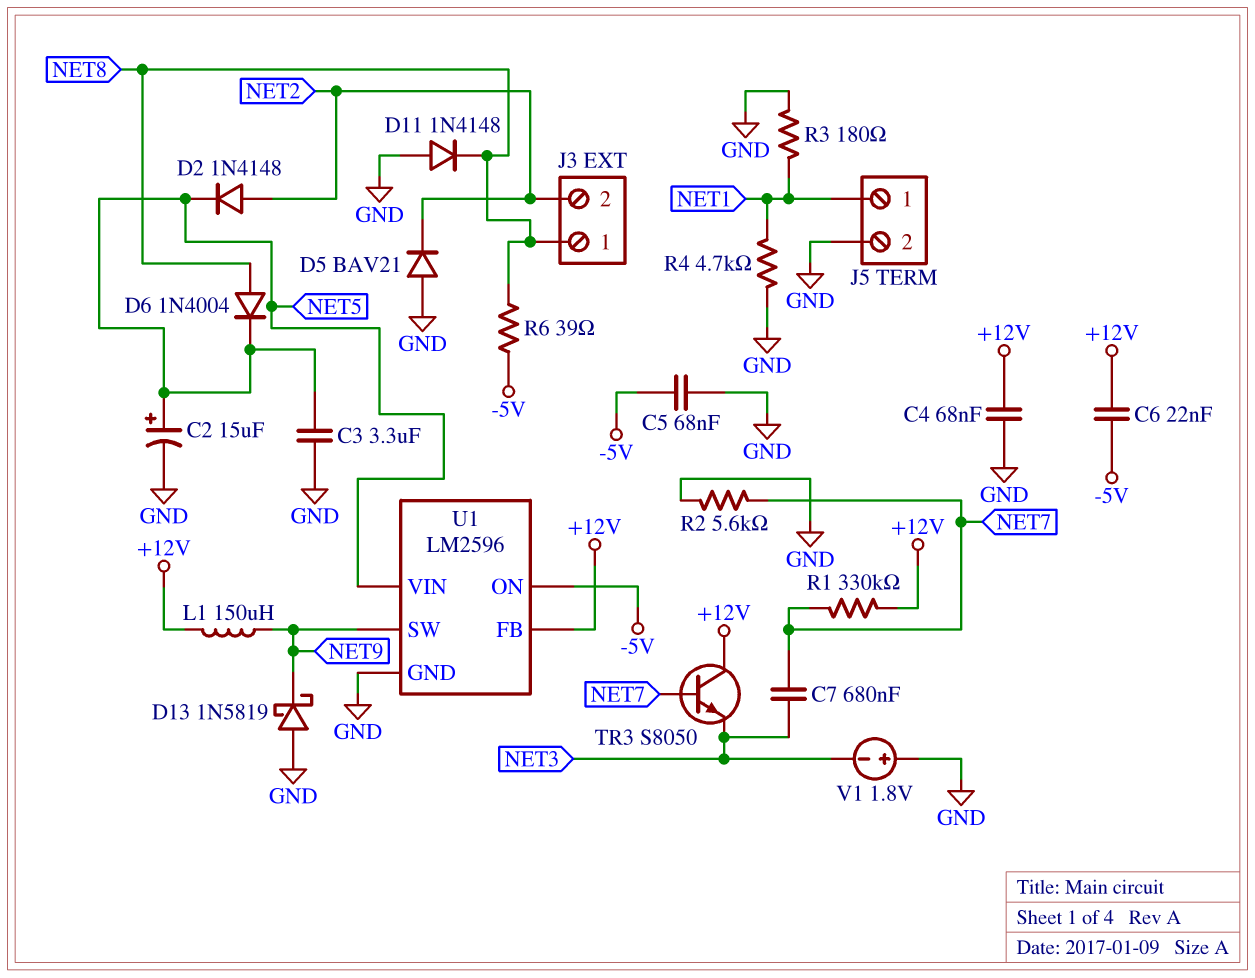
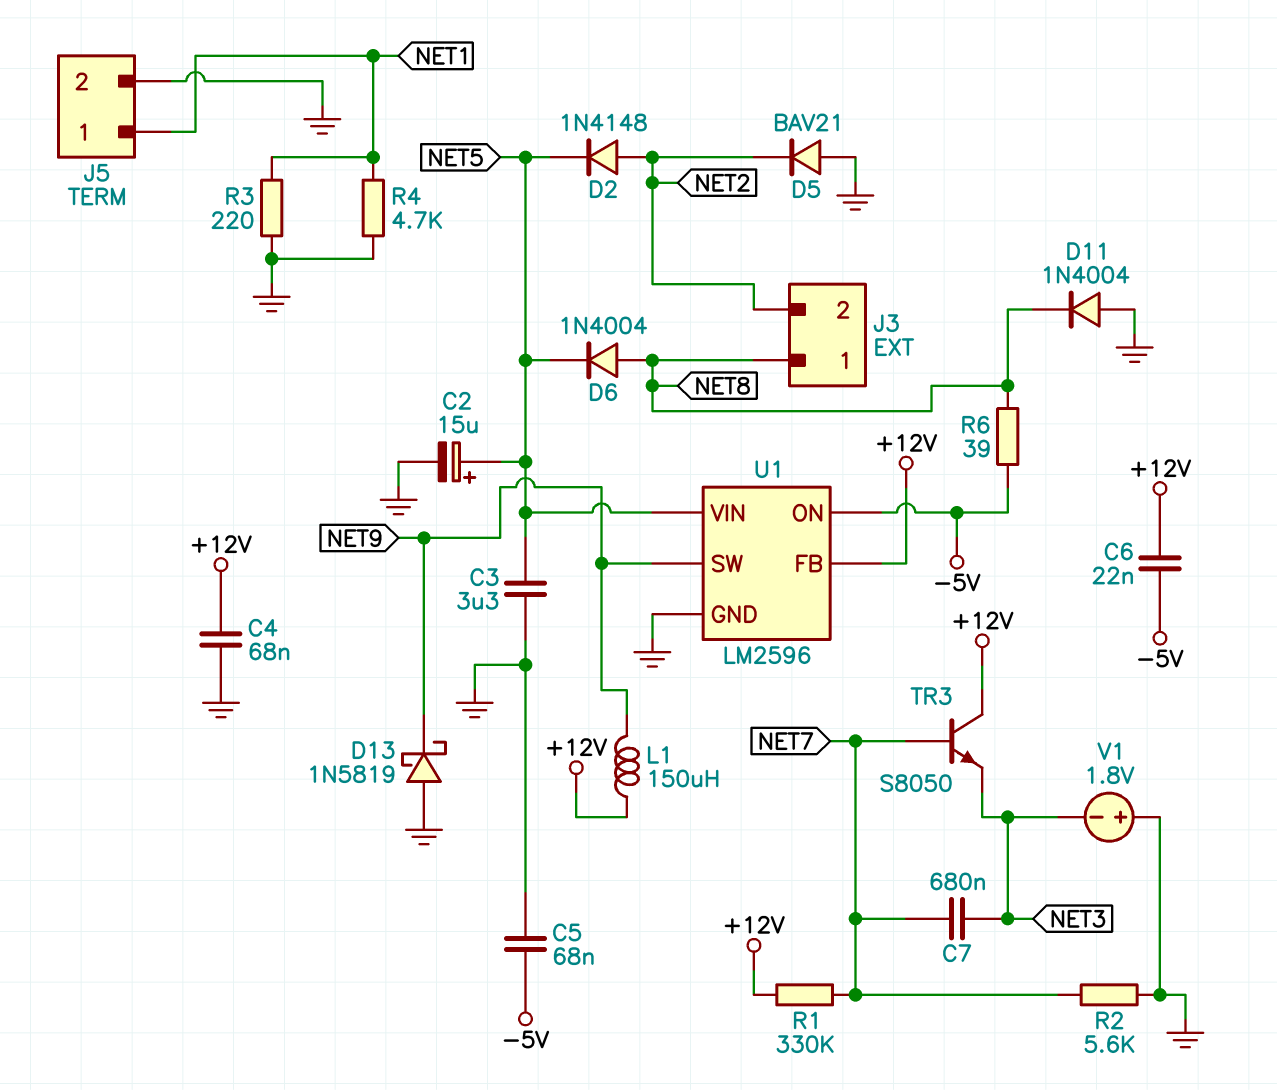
D11: diode 1N4148 (A GND, K NET8) -> diode 1N4004 (A GND, K NET8)
R3: 180 (GND, NET1) -> 220 (GND, NET1)

